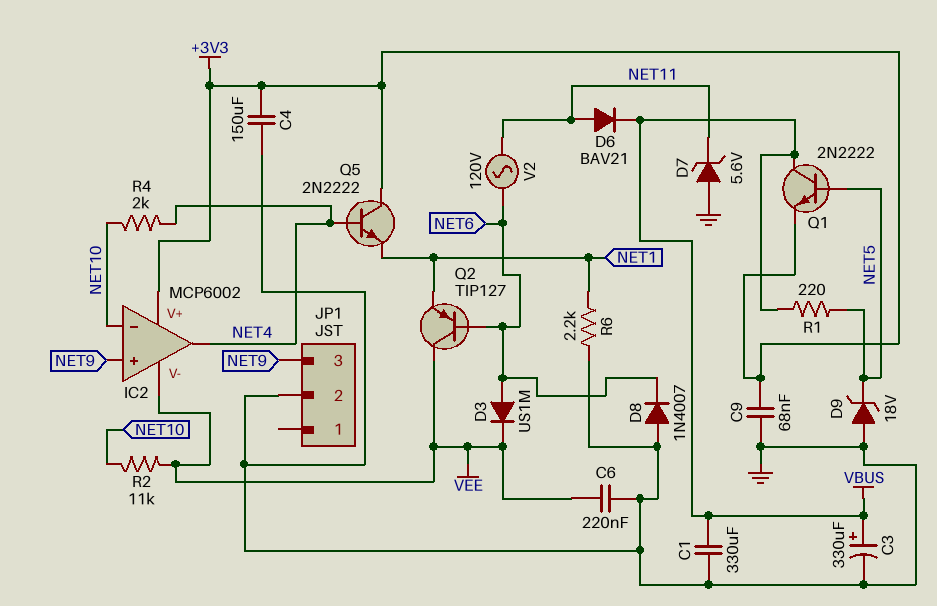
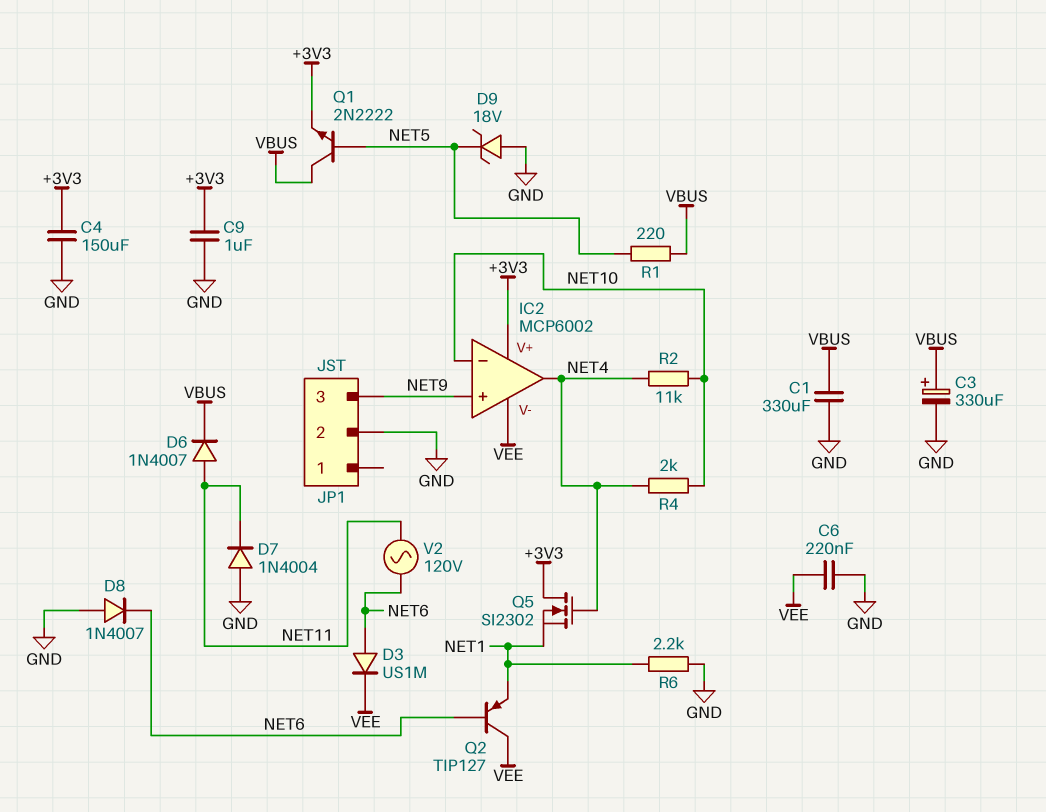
C9: 68nF (+3V3, GND) -> 1uF (+3V3, GND)
D6: diode BAV21 (A NET11, K VBUS) -> diode 1N4007 (A NET11, K VBUS)
D7: zener 5.6V (A GND, K NET11) -> diode 1N4004 (A GND, K NET11)
Q5: NPN 2N2222 (B NET4, C +3V3, E NET1) -> NMOS SI2302 (G NET4, D +3V3, S NET1)
R2: 11k (NET10, VEE) -> 11k (NET4, NET10)

